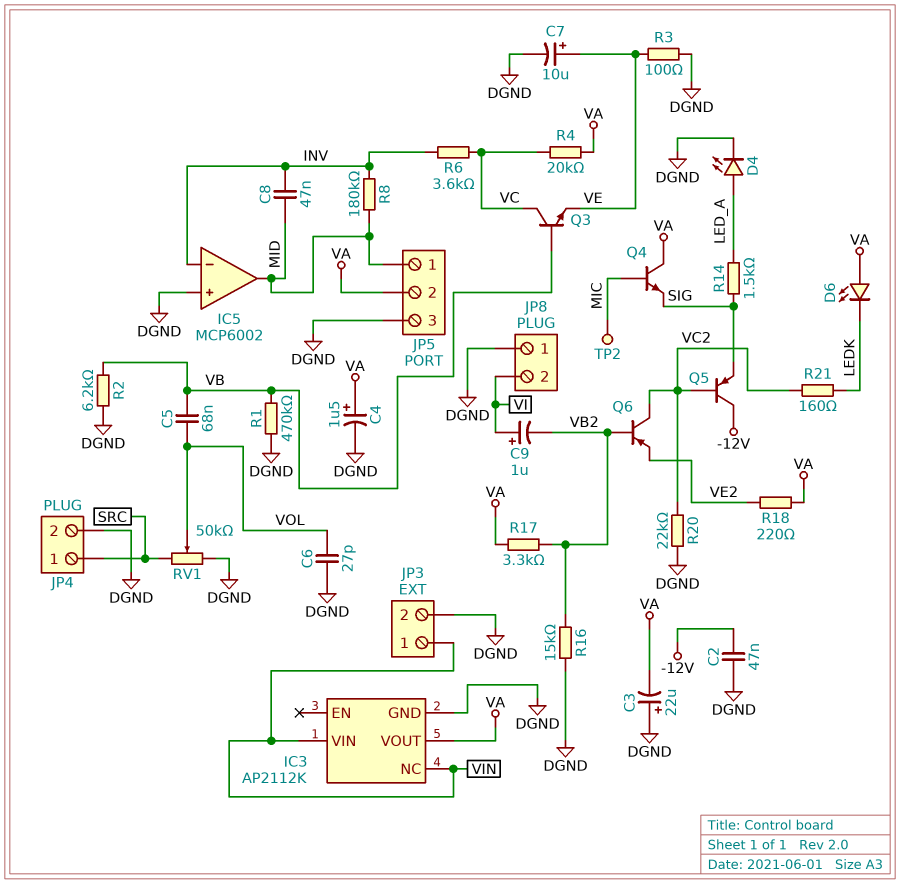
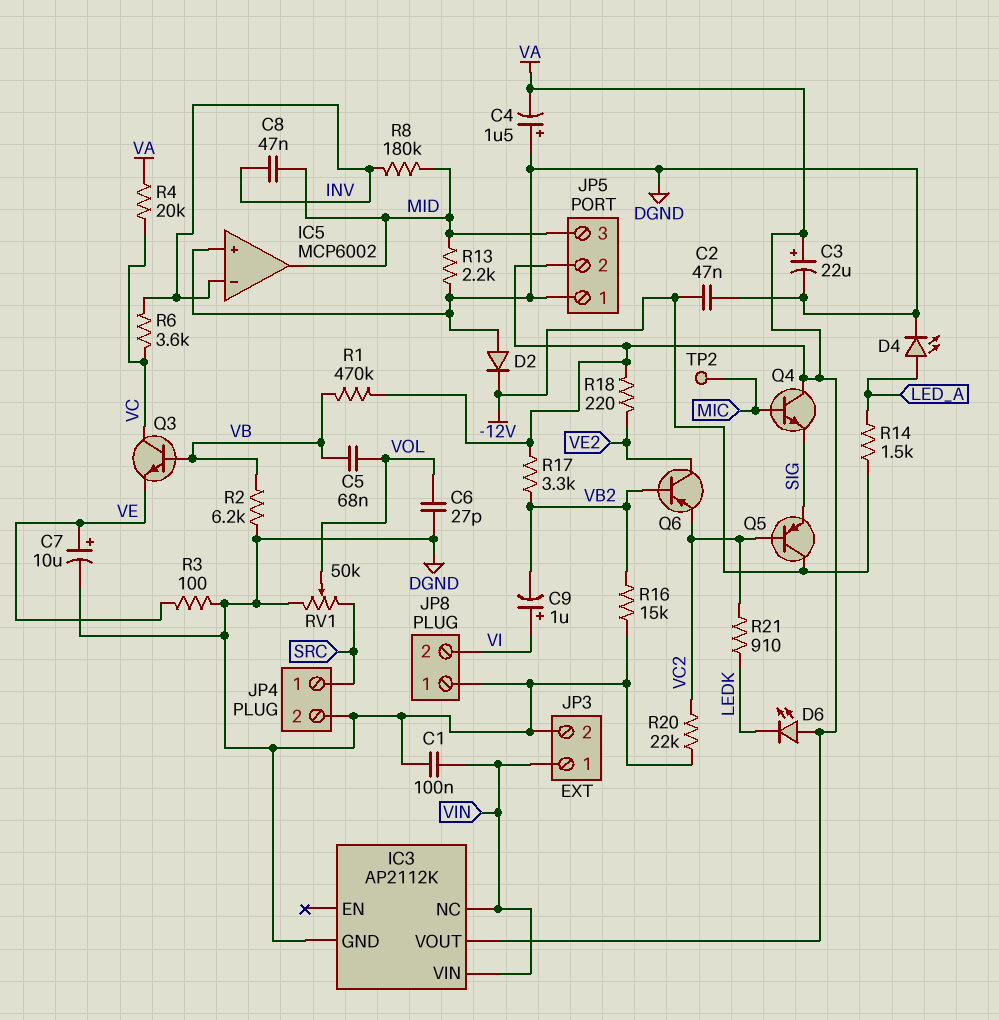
C1: none -> 100nF (DGND, VIN)
C3: 22uF (plus DGND, minus VA) -> 22uF (plus VA, minus DGND)
C4: 1.5uF (plus VA, minus DGND) -> 1.5uF (plus DGND, minus VA)
D2: none -> diode (A DGND, K -12V)
JP5 pin 1: MID -> DGND
JP5 pin 3: DGND -> MID
Q6: PNP (B VB2, C VC2, E VE2) -> PNP (B VB2, C VE2, E VC2)
R1: 470k (DGND, VB) -> 470k (VA, VB)
R13: none -> 2.2k (DGND, MID)
R14: 1.5k (LED_A, SIG) -> 1.5k (-12V, LED_A)
R21: 160 (LEDK, VC2) -> 910 (LEDK, VC2)

